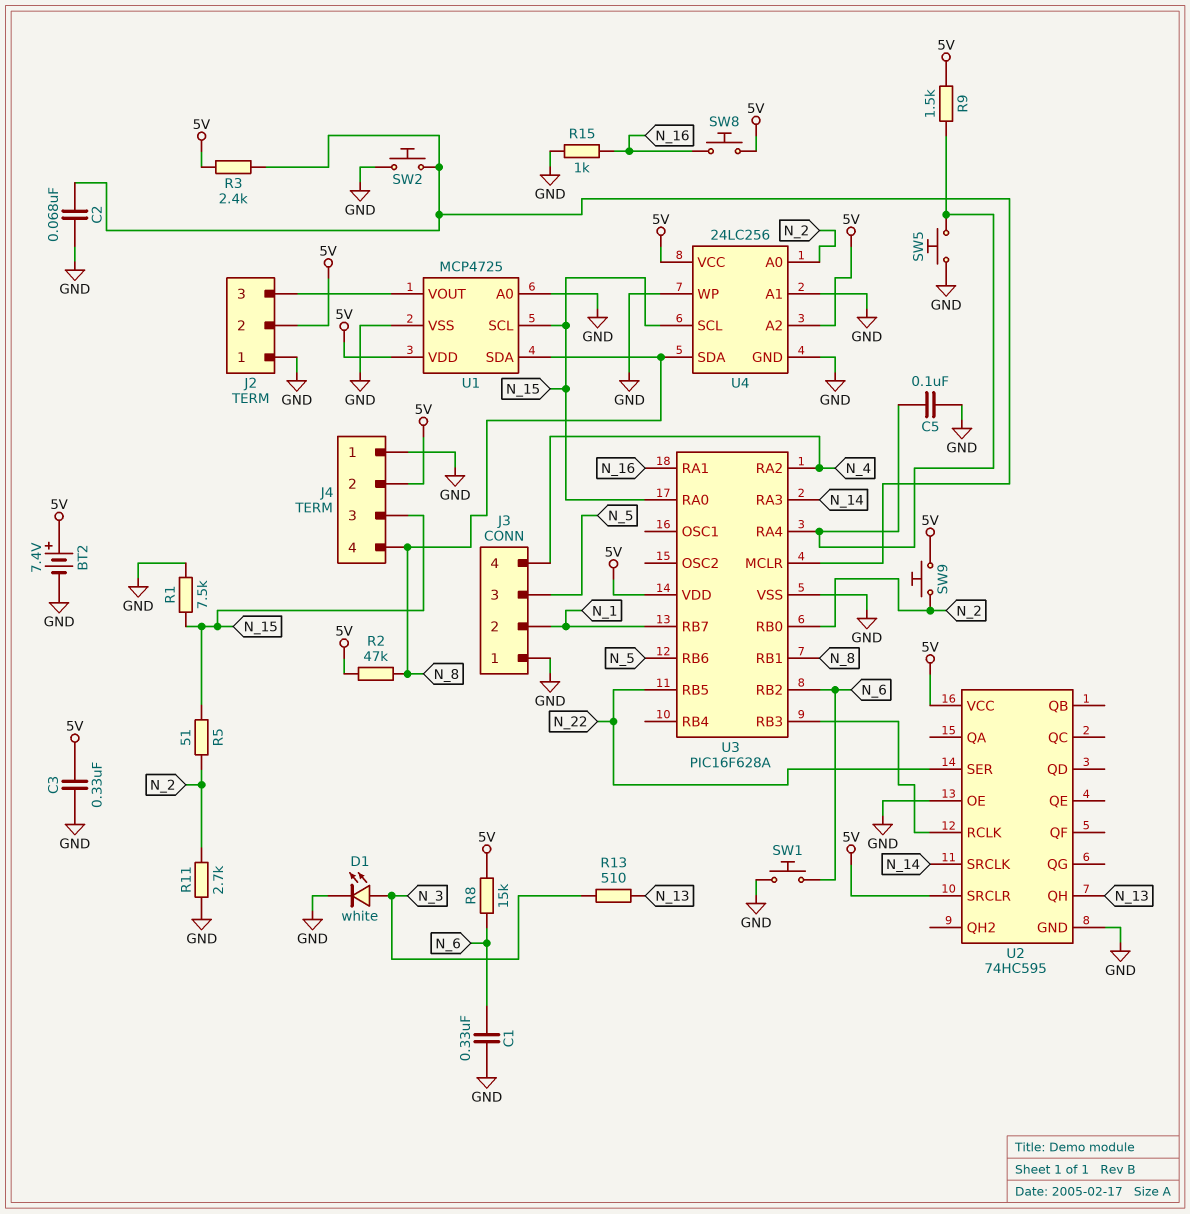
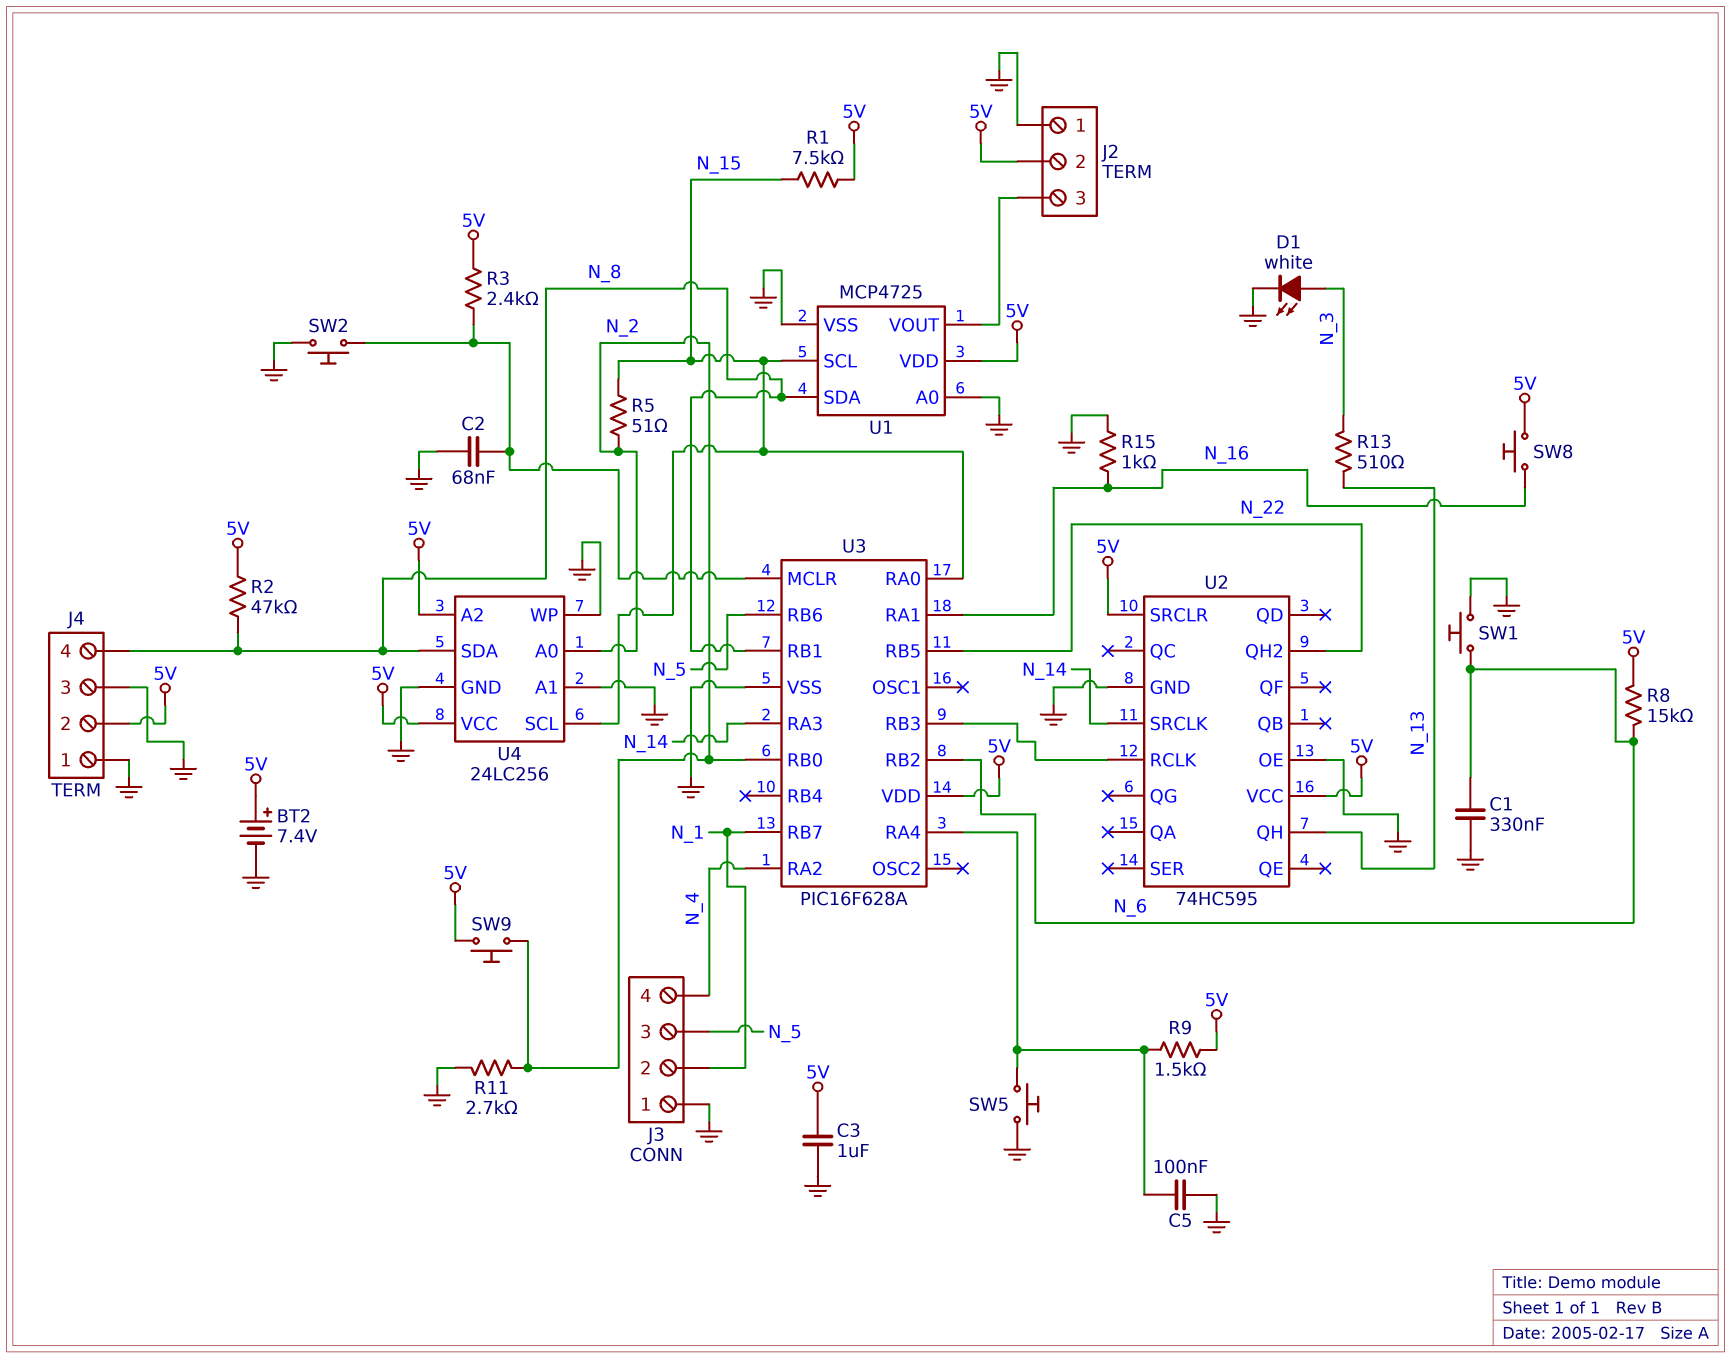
C3: 330nF (5V, GND) -> 1uF (5V, GND)
J4 pin 3: N_15 -> GND
R1: 7.5k (GND, N_15) -> 7.5k (5V, N_15)
U2 pin QH2: none -> N_22
U2 pin SER: N_22 -> none

